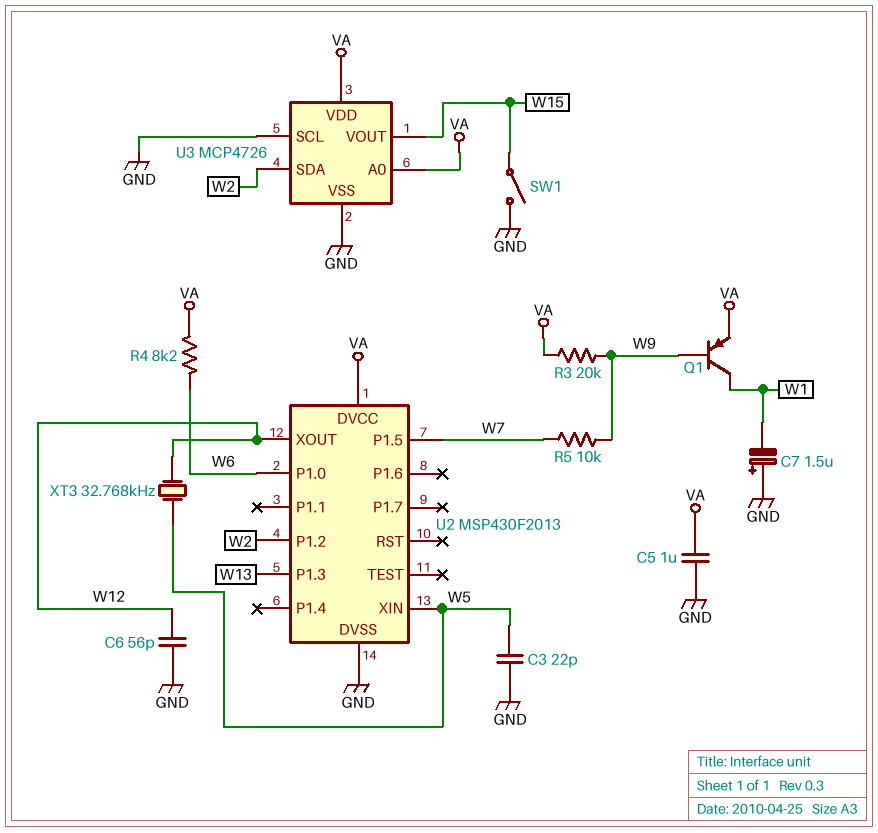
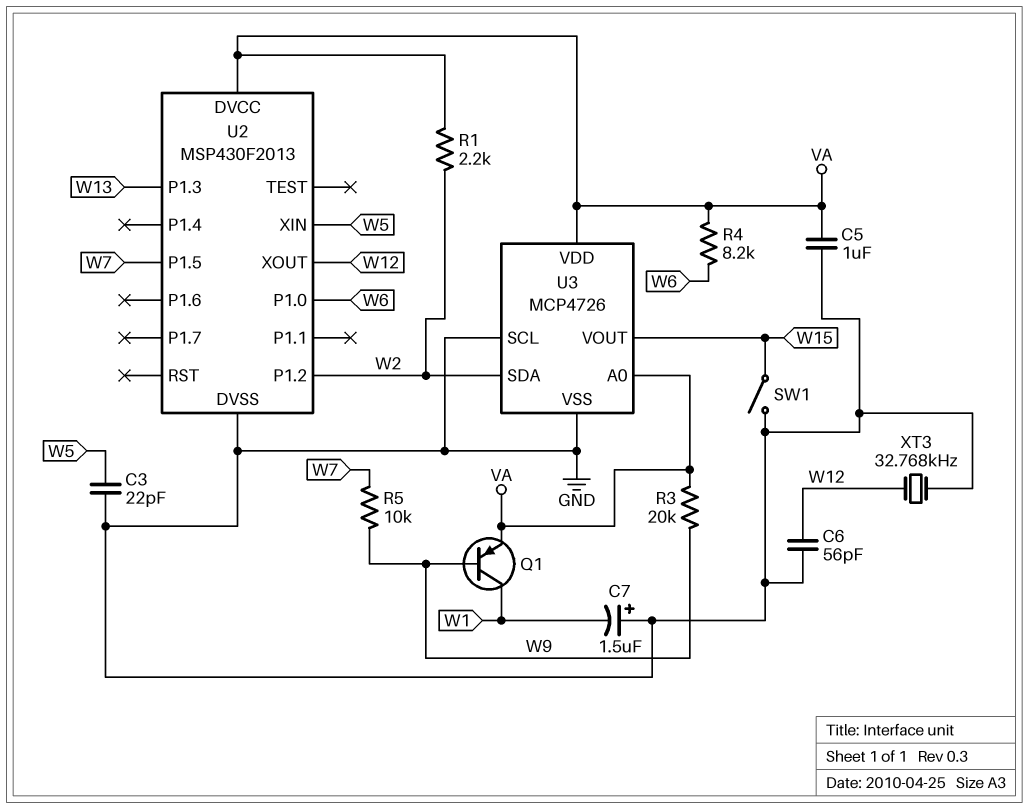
R1: none -> 2.2k (VA, W2)
XT3: 32.768kHz (W5, W12) -> 32.768kHz (GND, W12)

